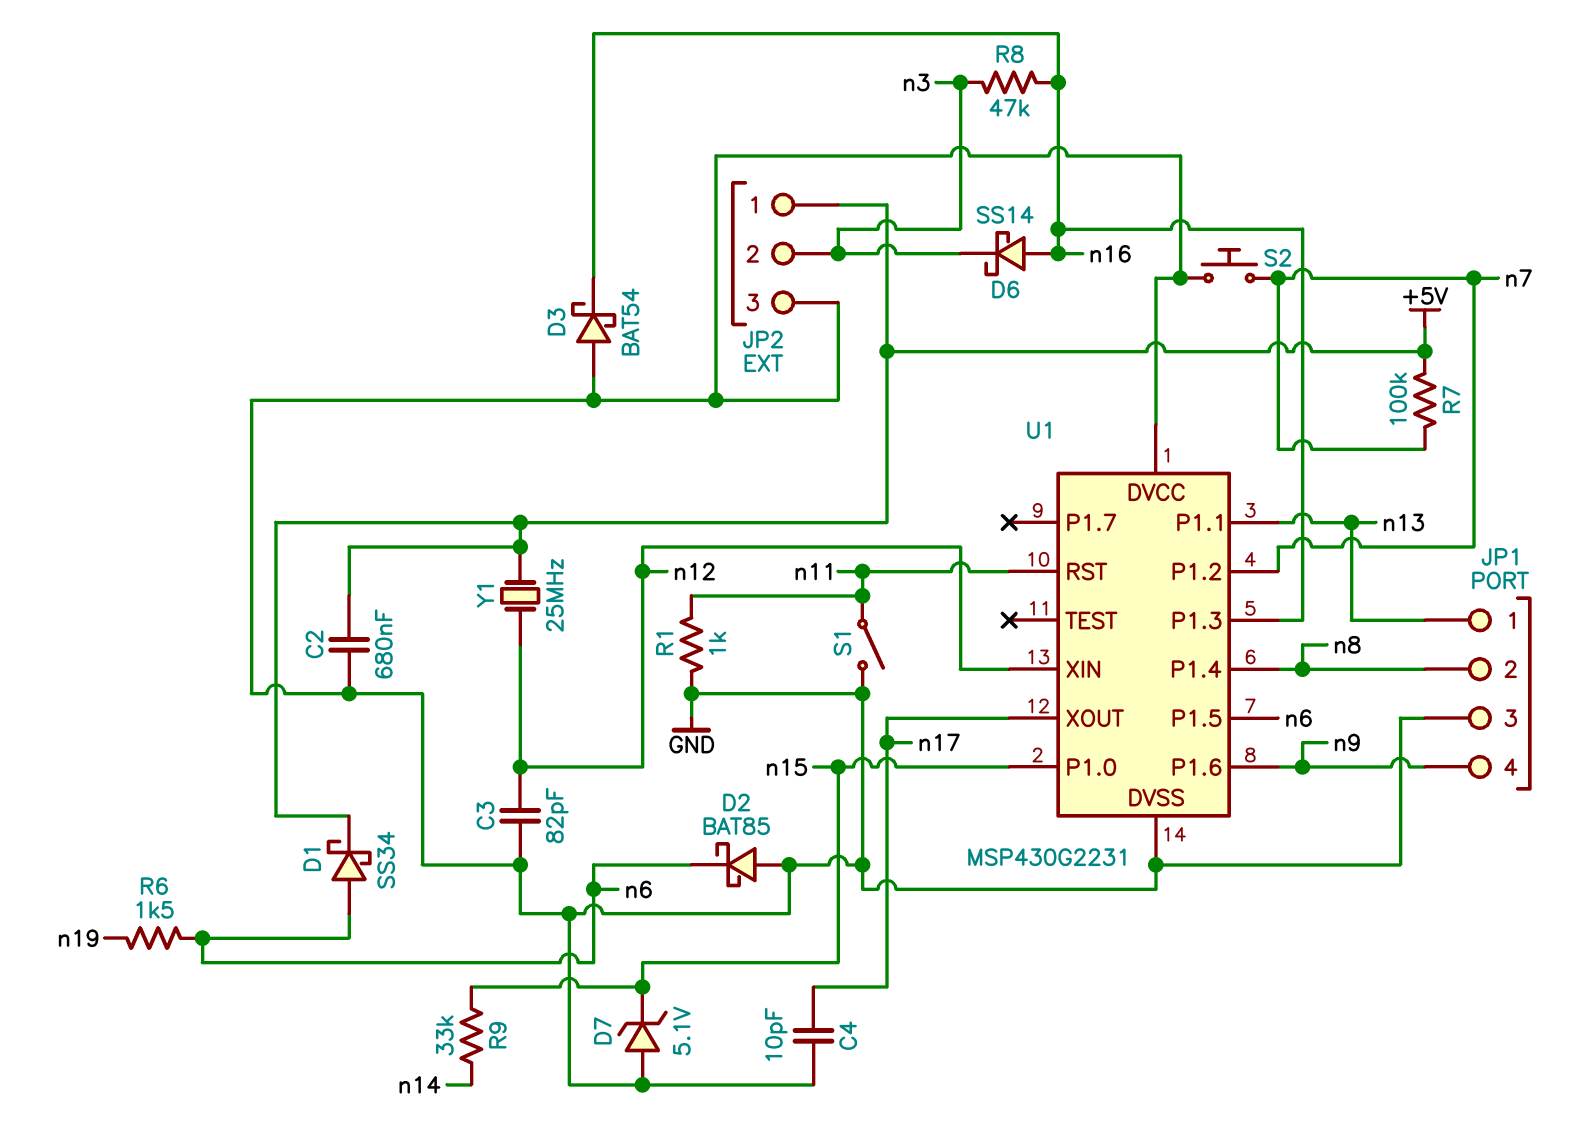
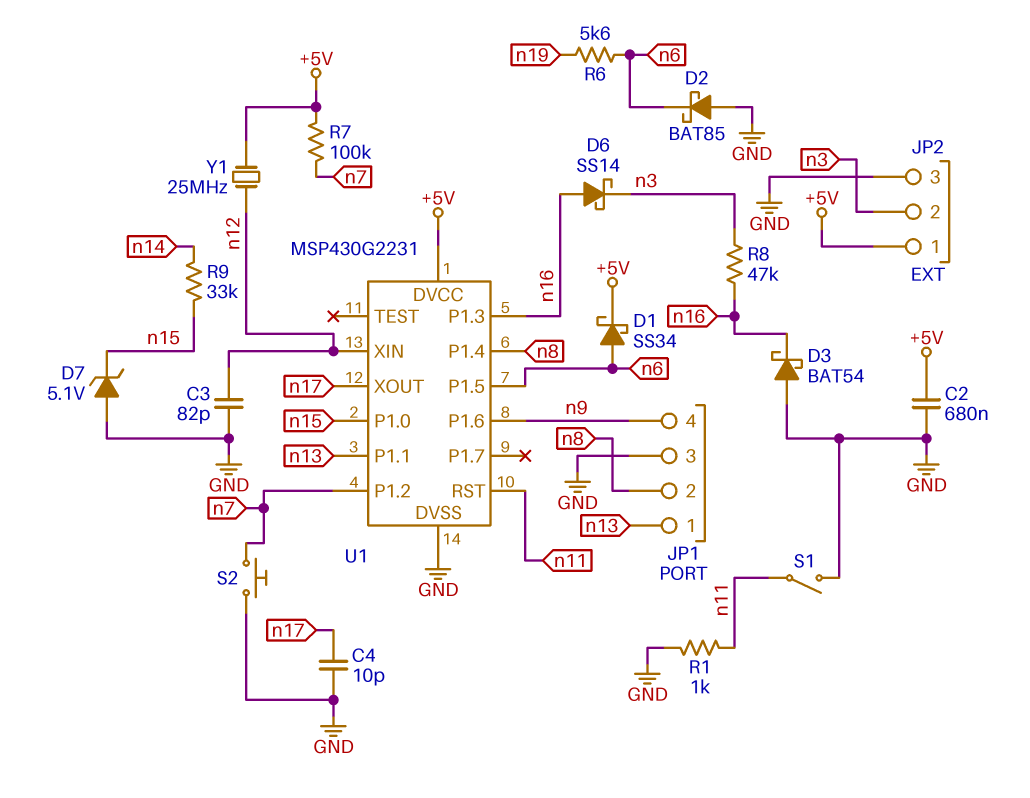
R6: 1.5k (n6, n19) -> 5.6k (n6, n19)
U1 pin DVCC: GND -> +5V

